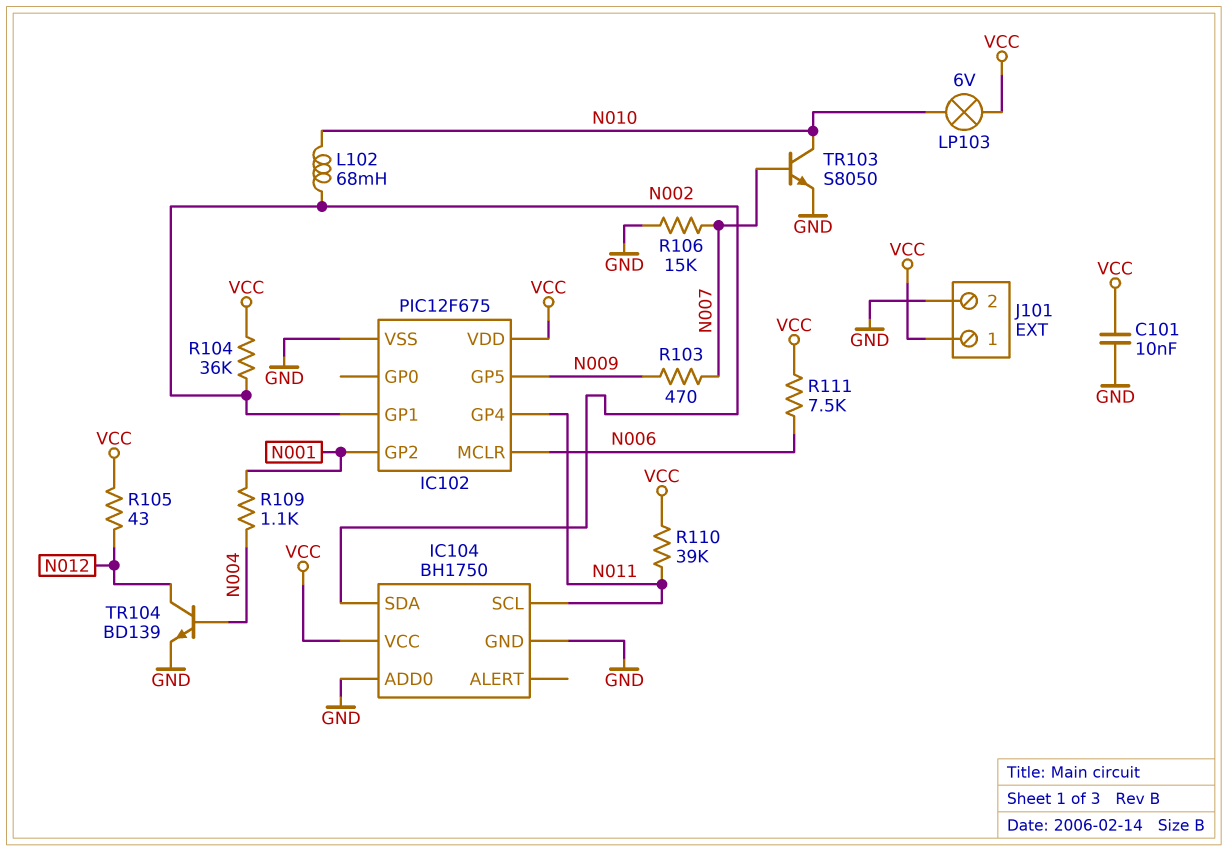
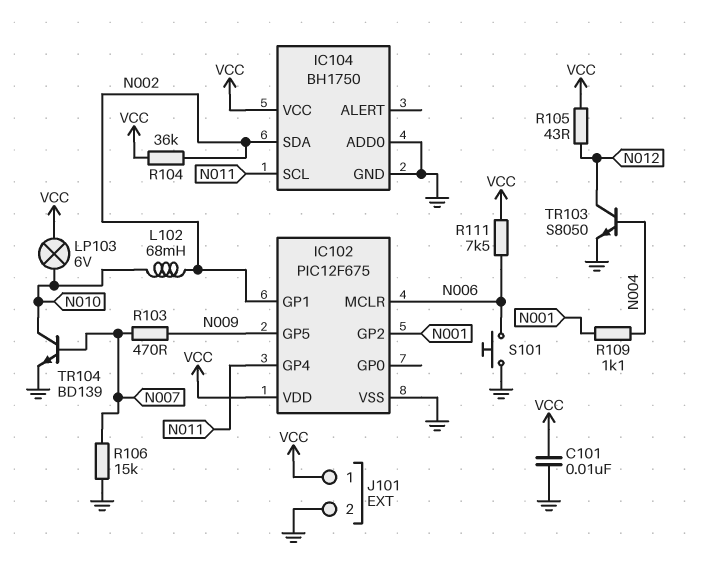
R110: 39k (N011, VCC) -> none
S101: none -> button (GND, N006)
TR103: NPN S8050 (B N007, C N010, E GND) -> NPN S8050 (B N004, C N012, E GND)
TR104: NPN BD139 (B N004, C N012, E GND) -> NPN BD139 (B N007, C N010, E GND)

